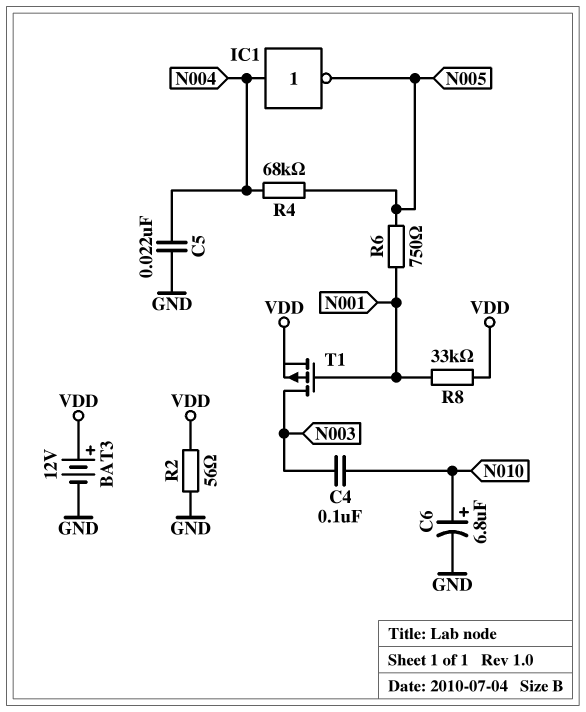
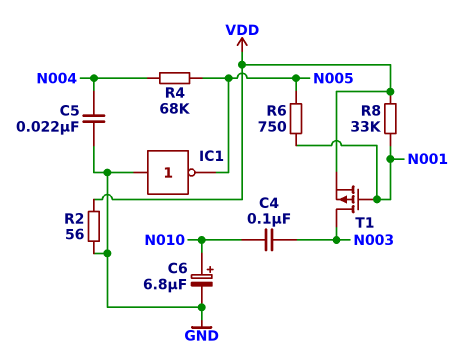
BAT3: 12V (plus VDD, minus GND) -> none
IC1: NOT (in N004, out N005) -> NOT (in GND, out N005)

